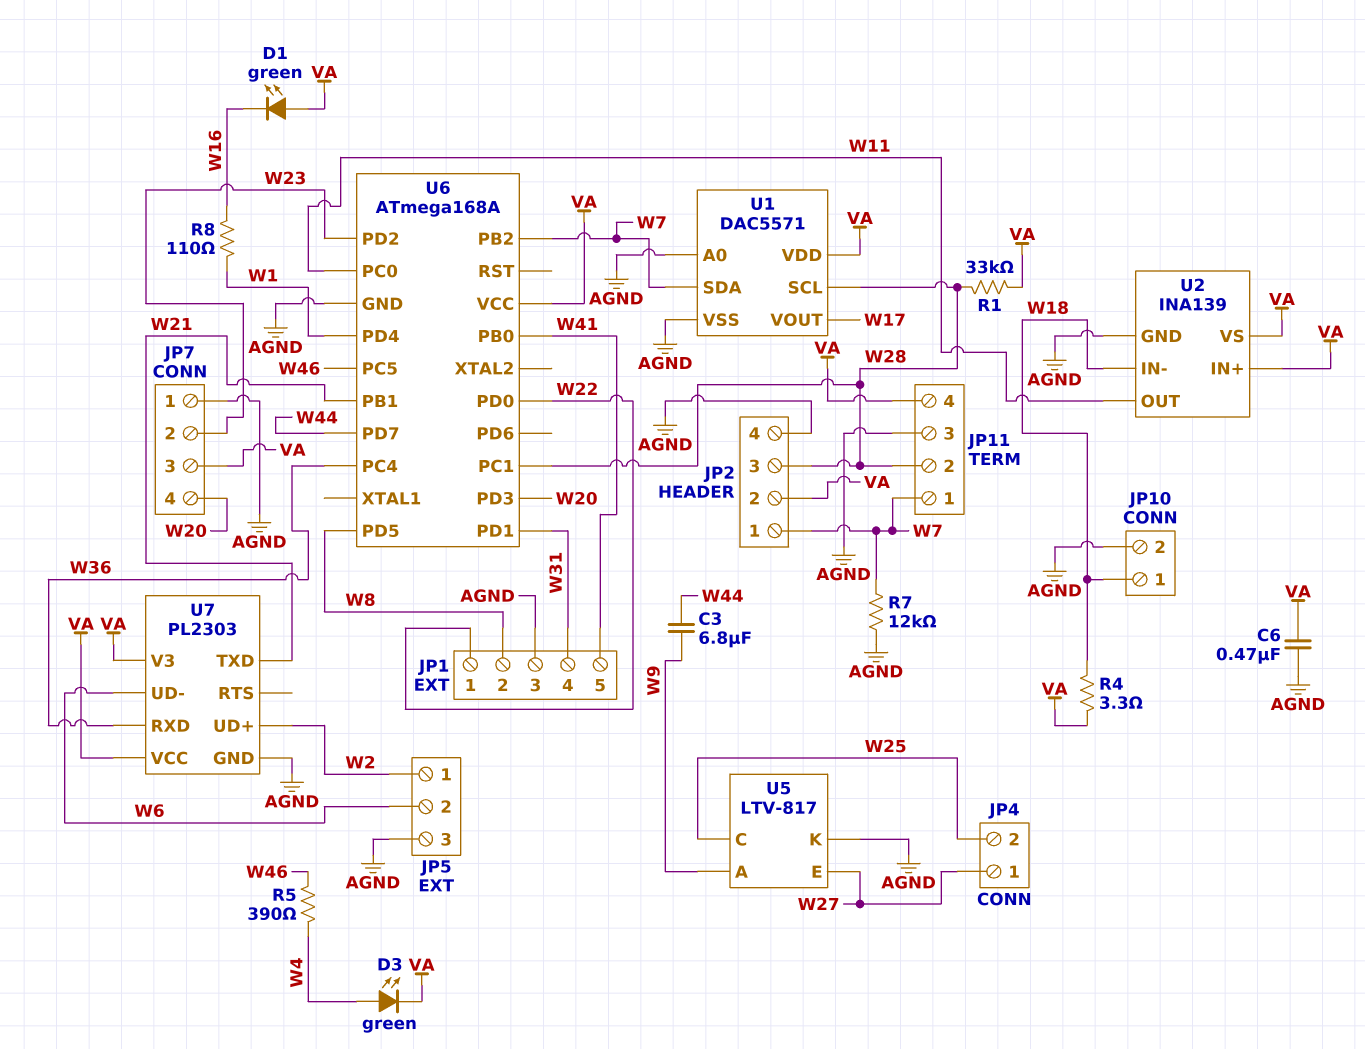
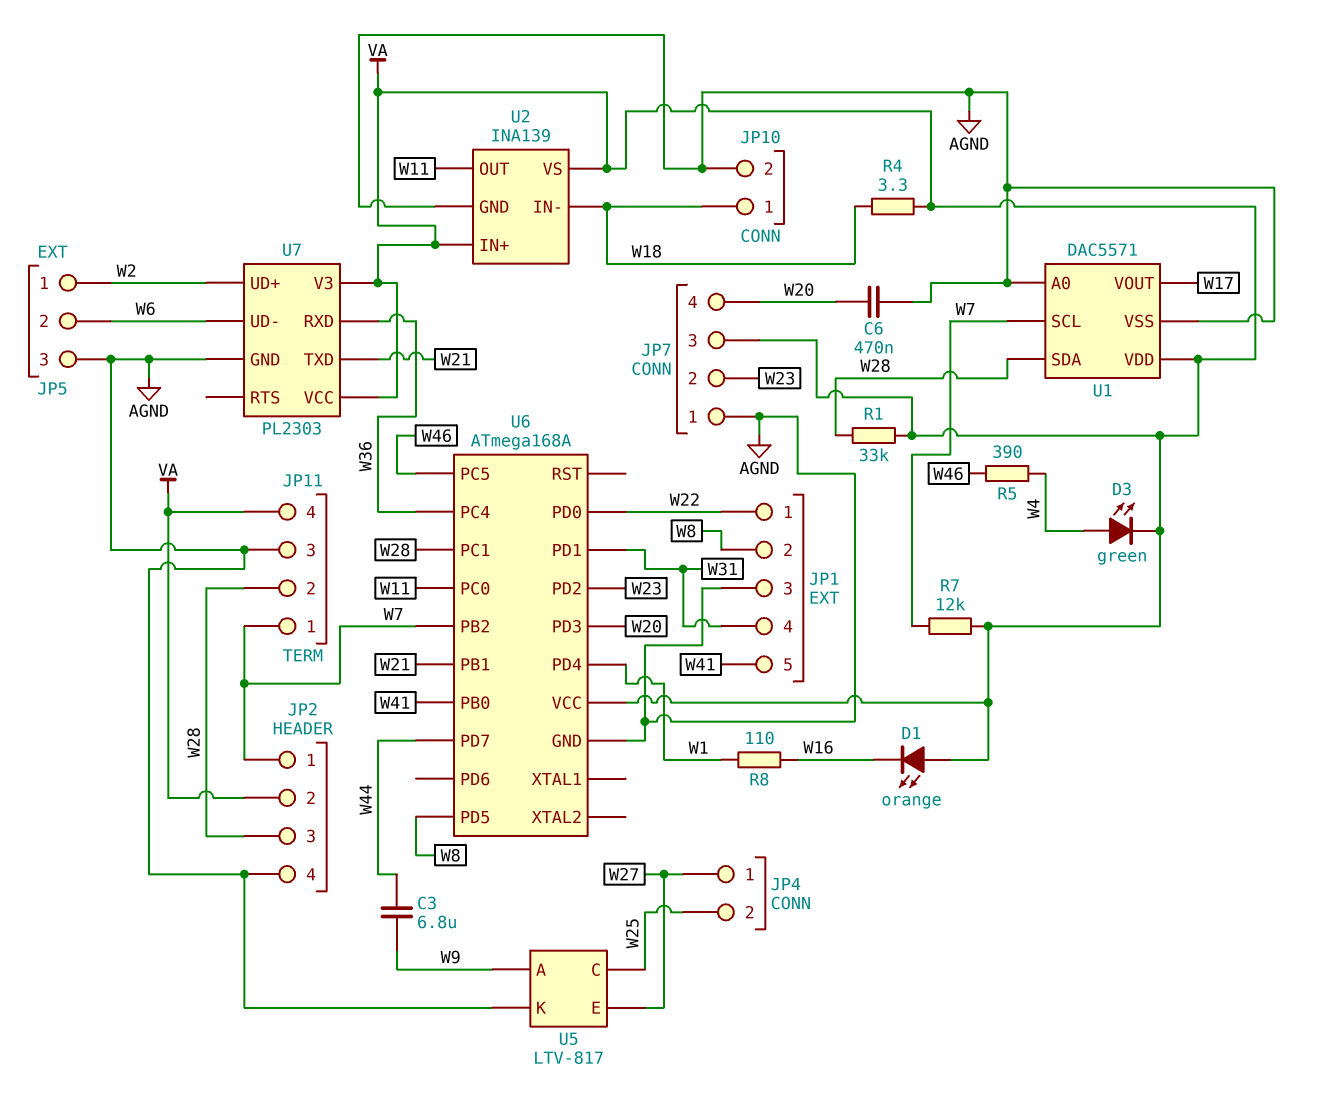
C6: 470nF (AGND, VA) -> 470nF (AGND, W20)
D1: LED green (A VA, K W16) -> LED orange (A VA, K W16)
R7: 12k (AGND, W7) -> 12k (VA, W7)
U1 pin SCL: W28 -> W7
U1 pin SDA: W7 -> W28

